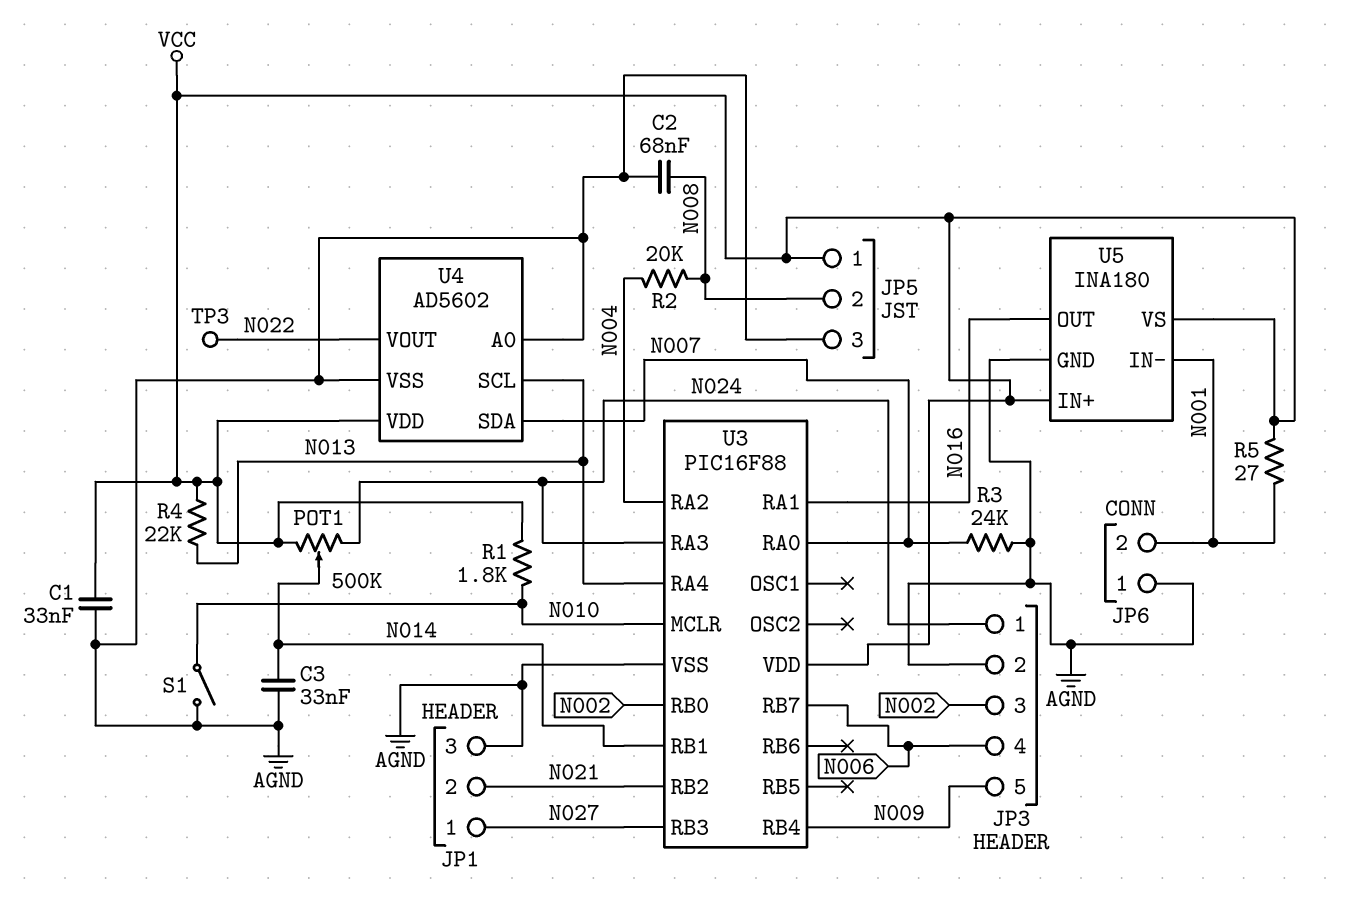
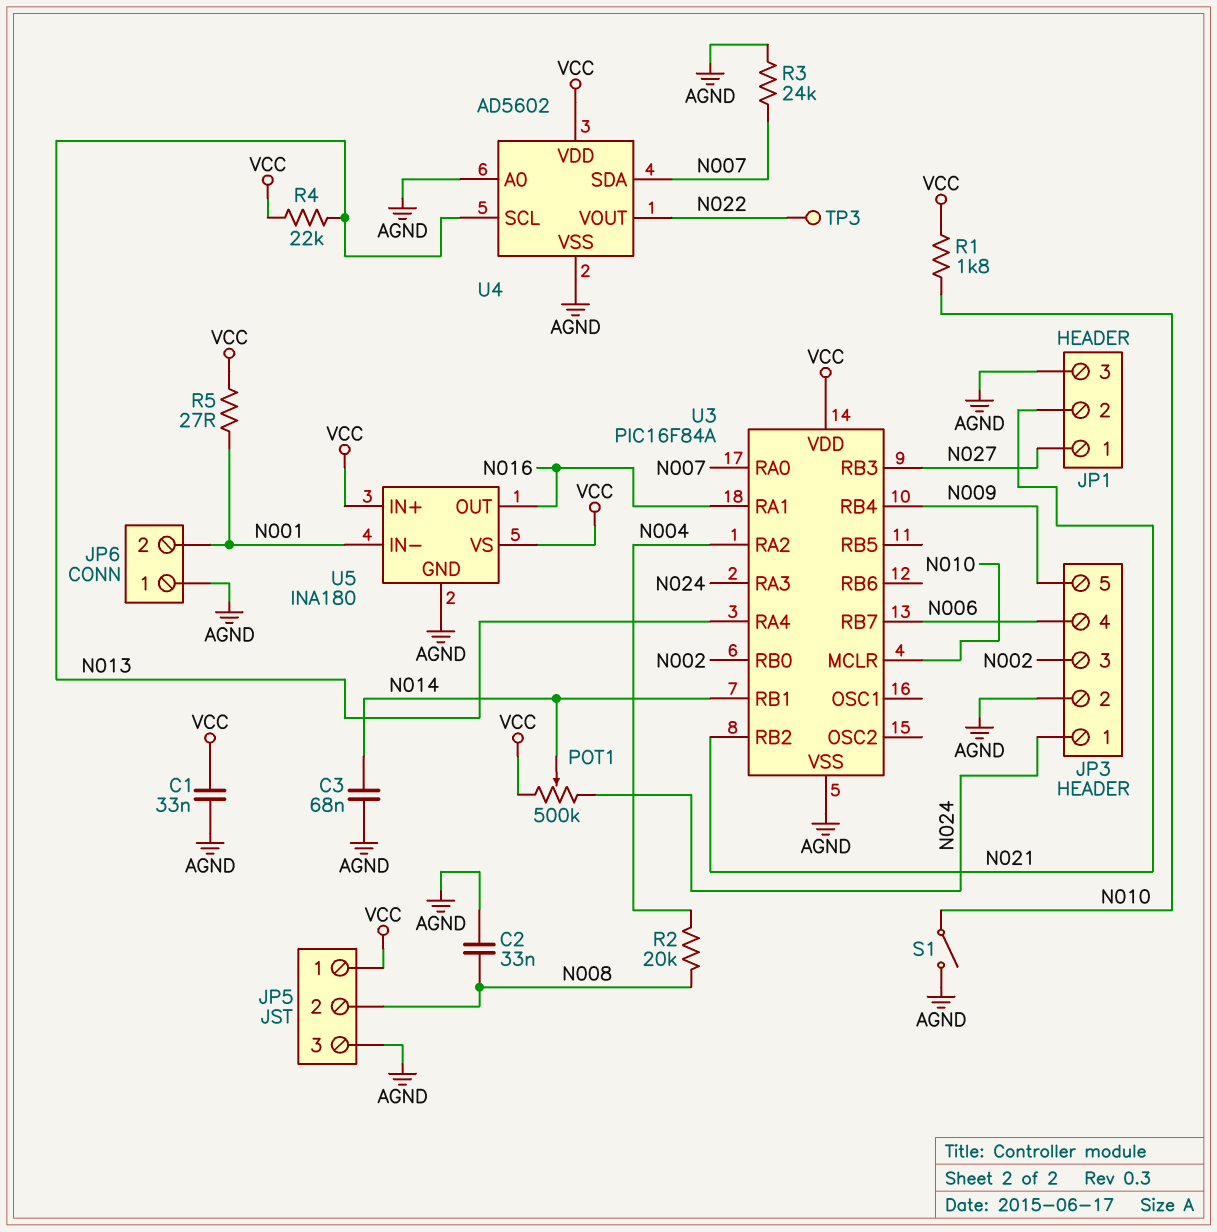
C2: 68nF (AGND, N008) -> 33nF (AGND, N008)
C3: 33nF (AGND, N014) -> 68nF (AGND, N014)
U3: PIC16F88 -> PIC16F84A

